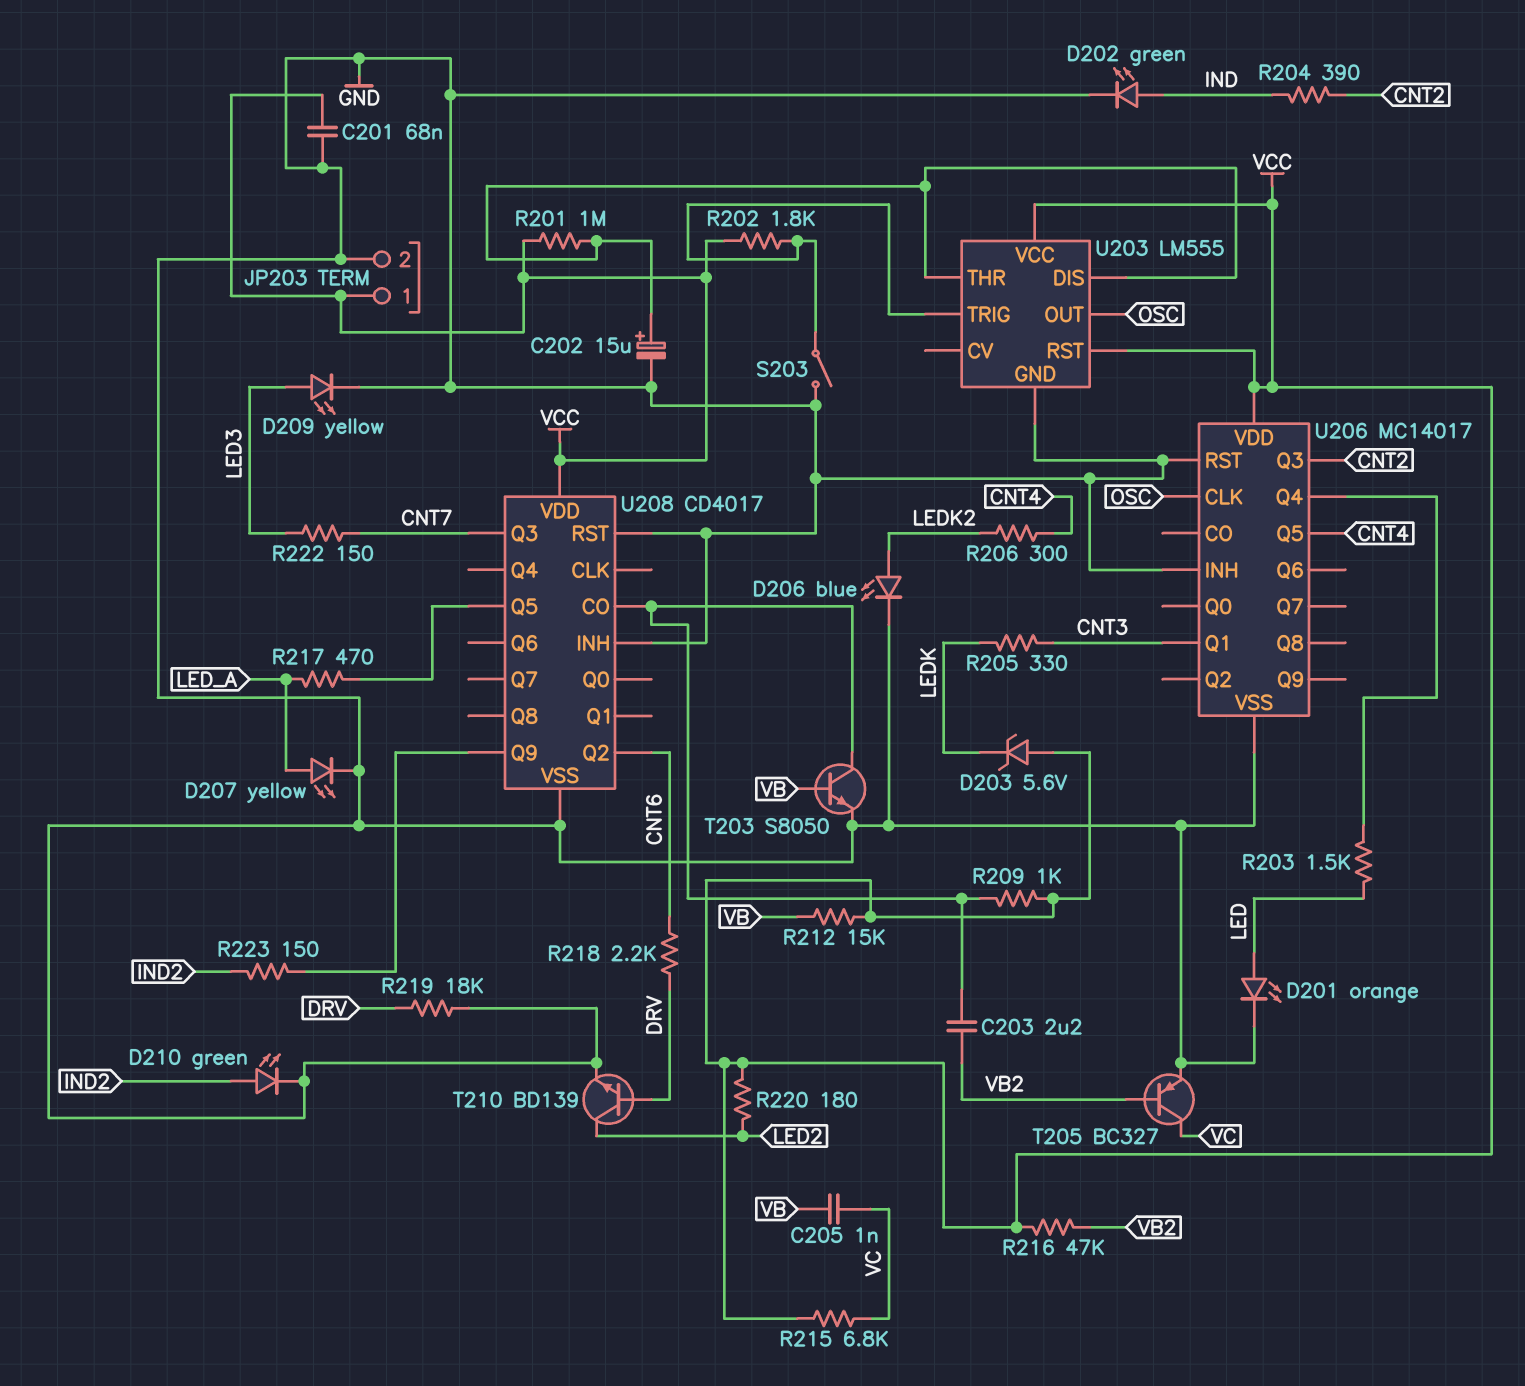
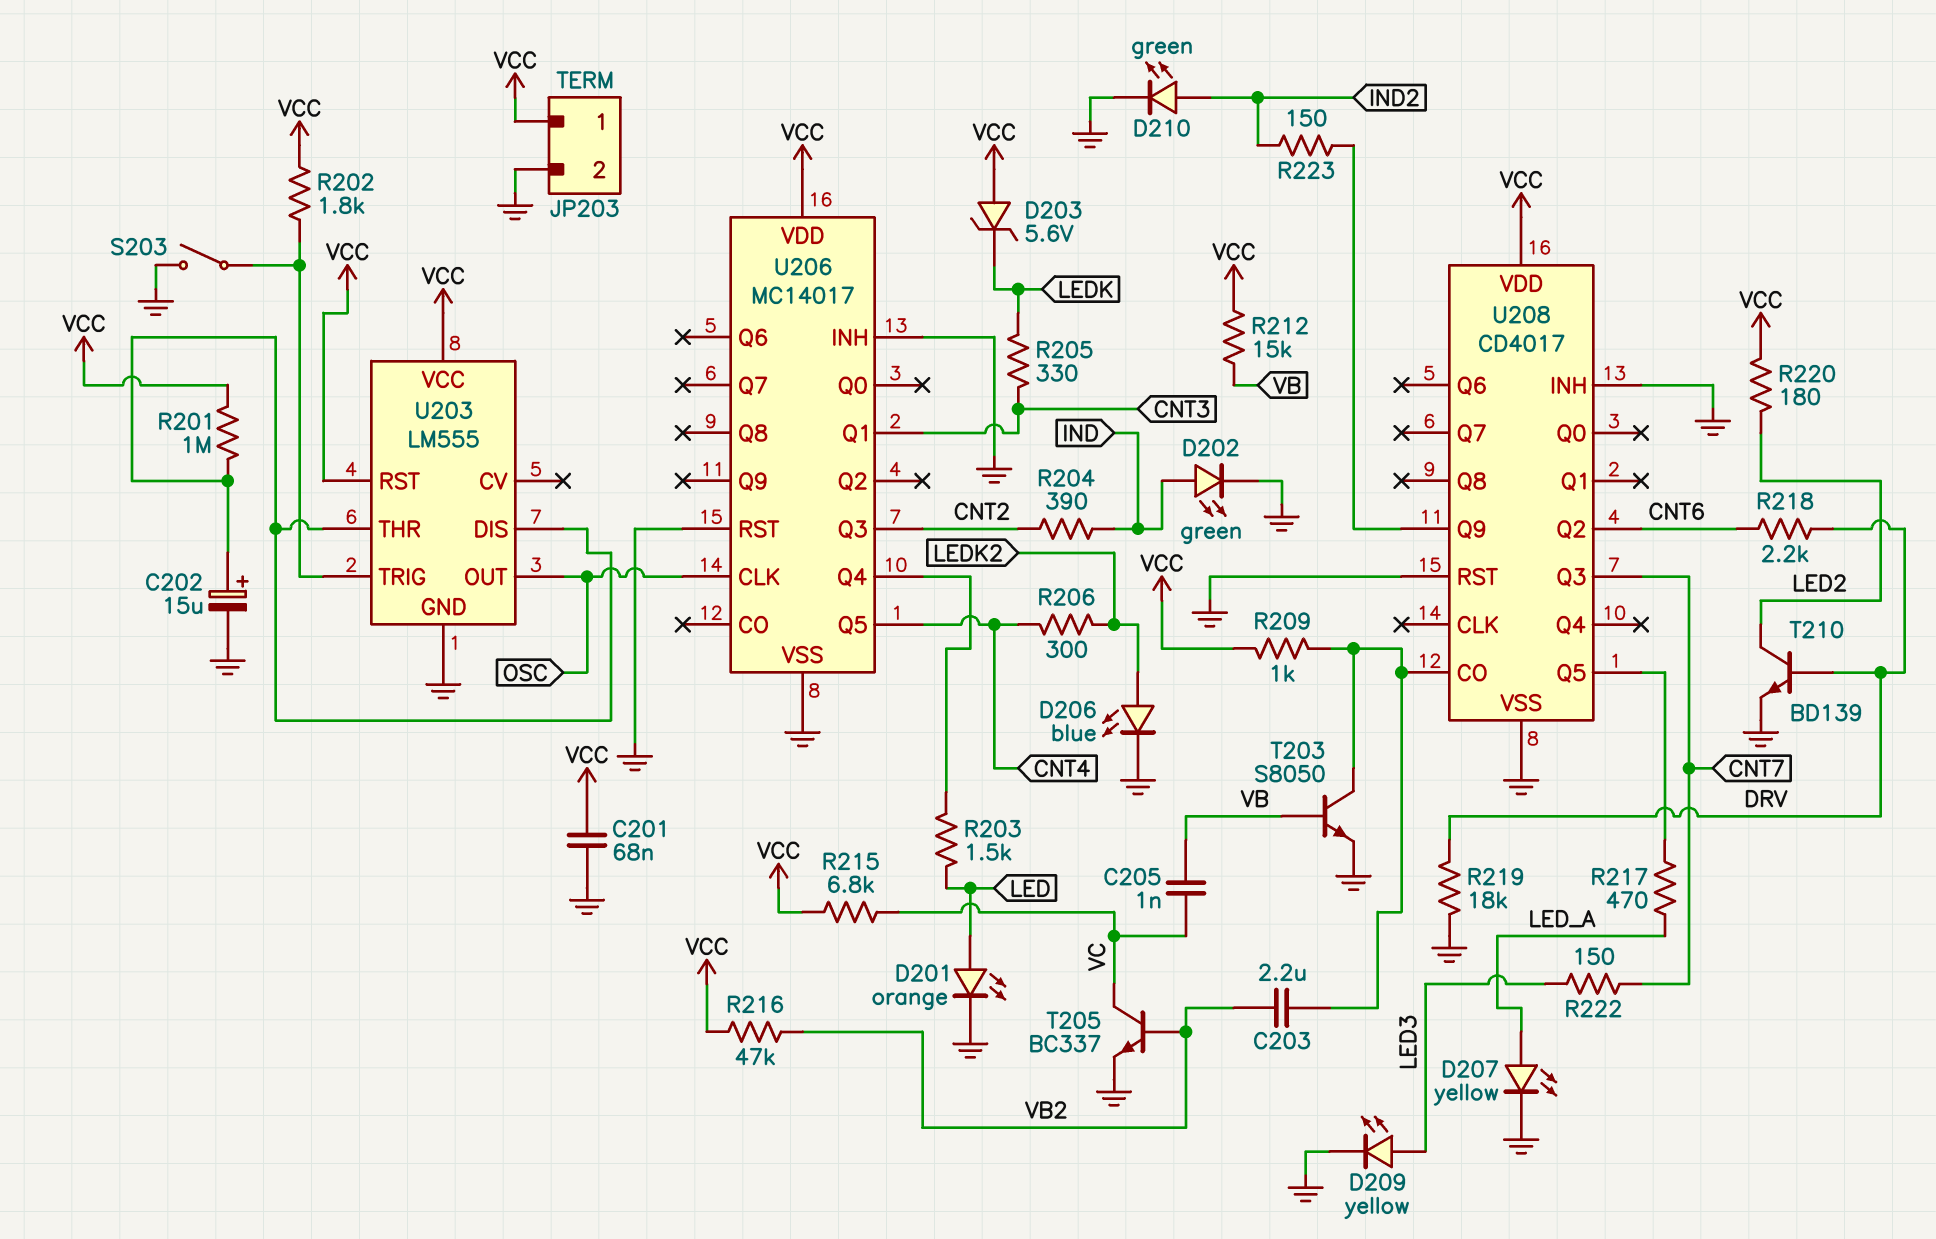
T205: PNP BC327 (B VB2, C VC, E GND) -> NPN BC337 (B VB2, C VC, E GND)

